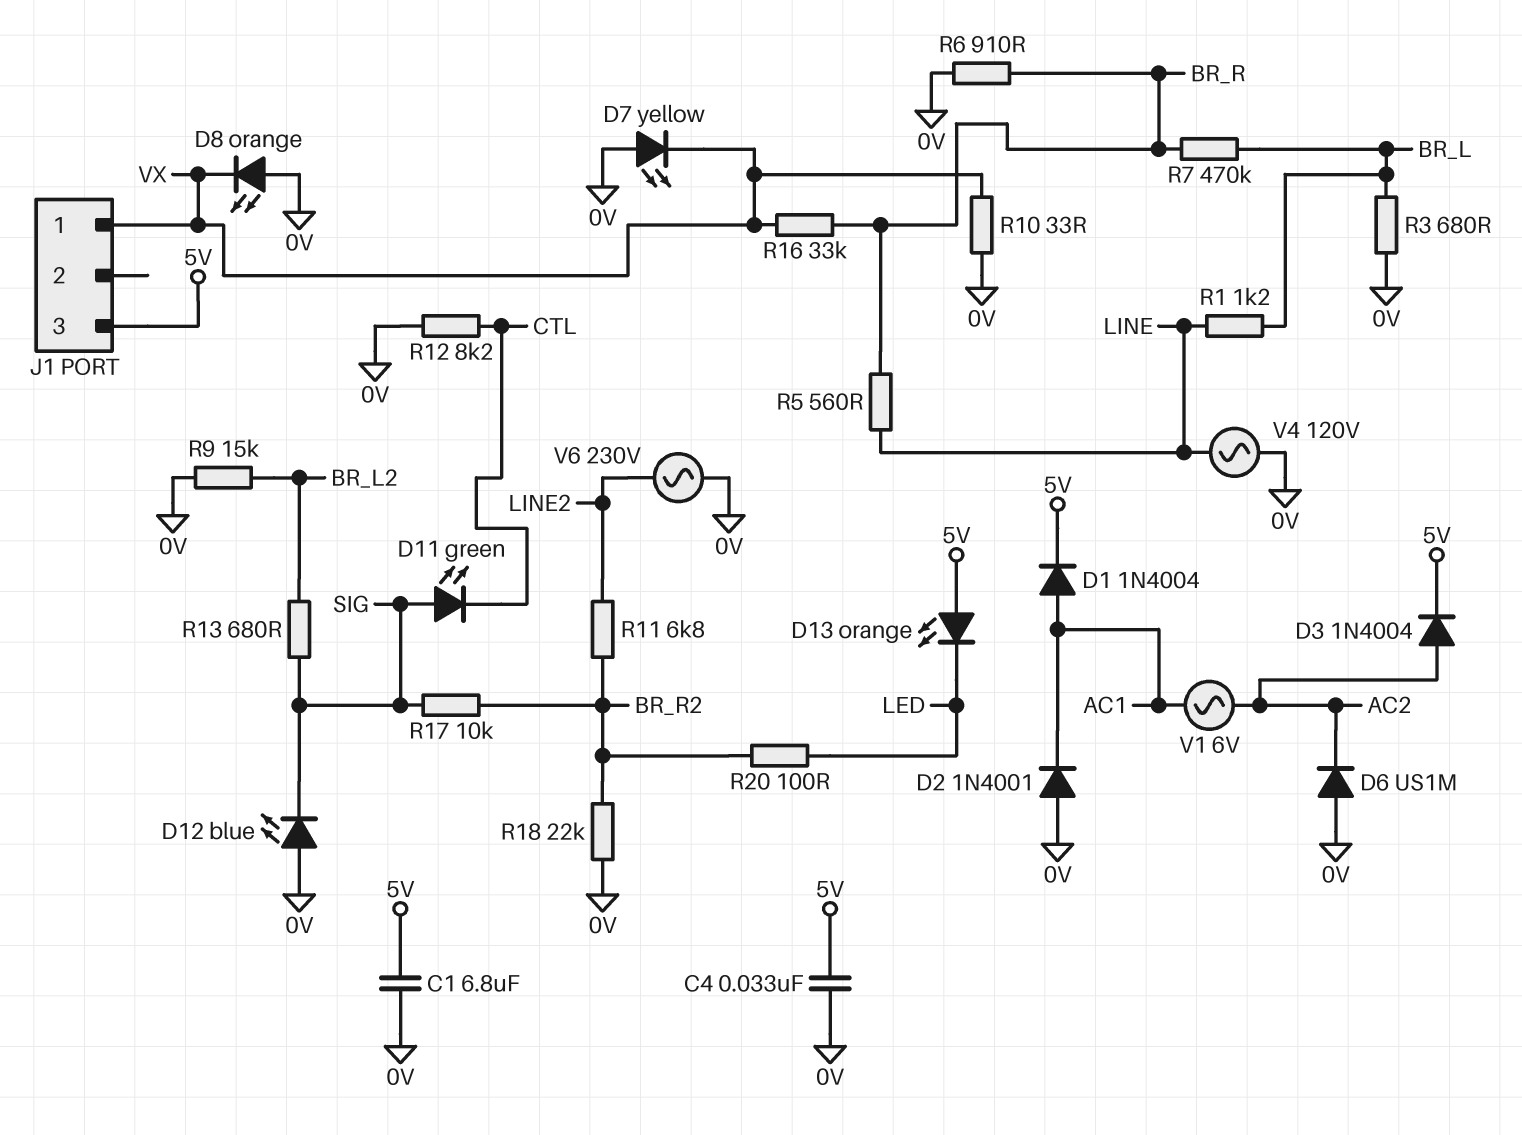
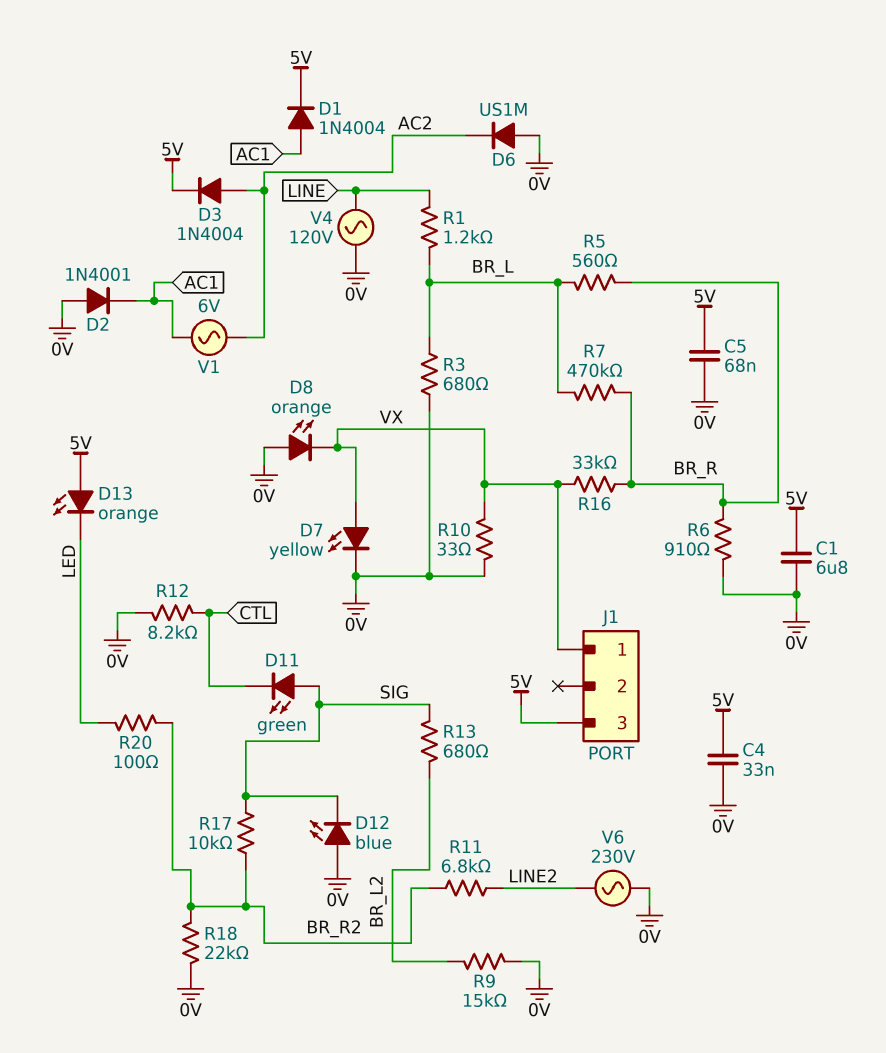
C5: none -> 68nF (0V, 5V)
D7: LED yellow (A 0V, K VX) -> LED yellow (A VX, K 0V)
R5: 560 (BR_R, LINE) -> 560 (BR_L, BR_R)

